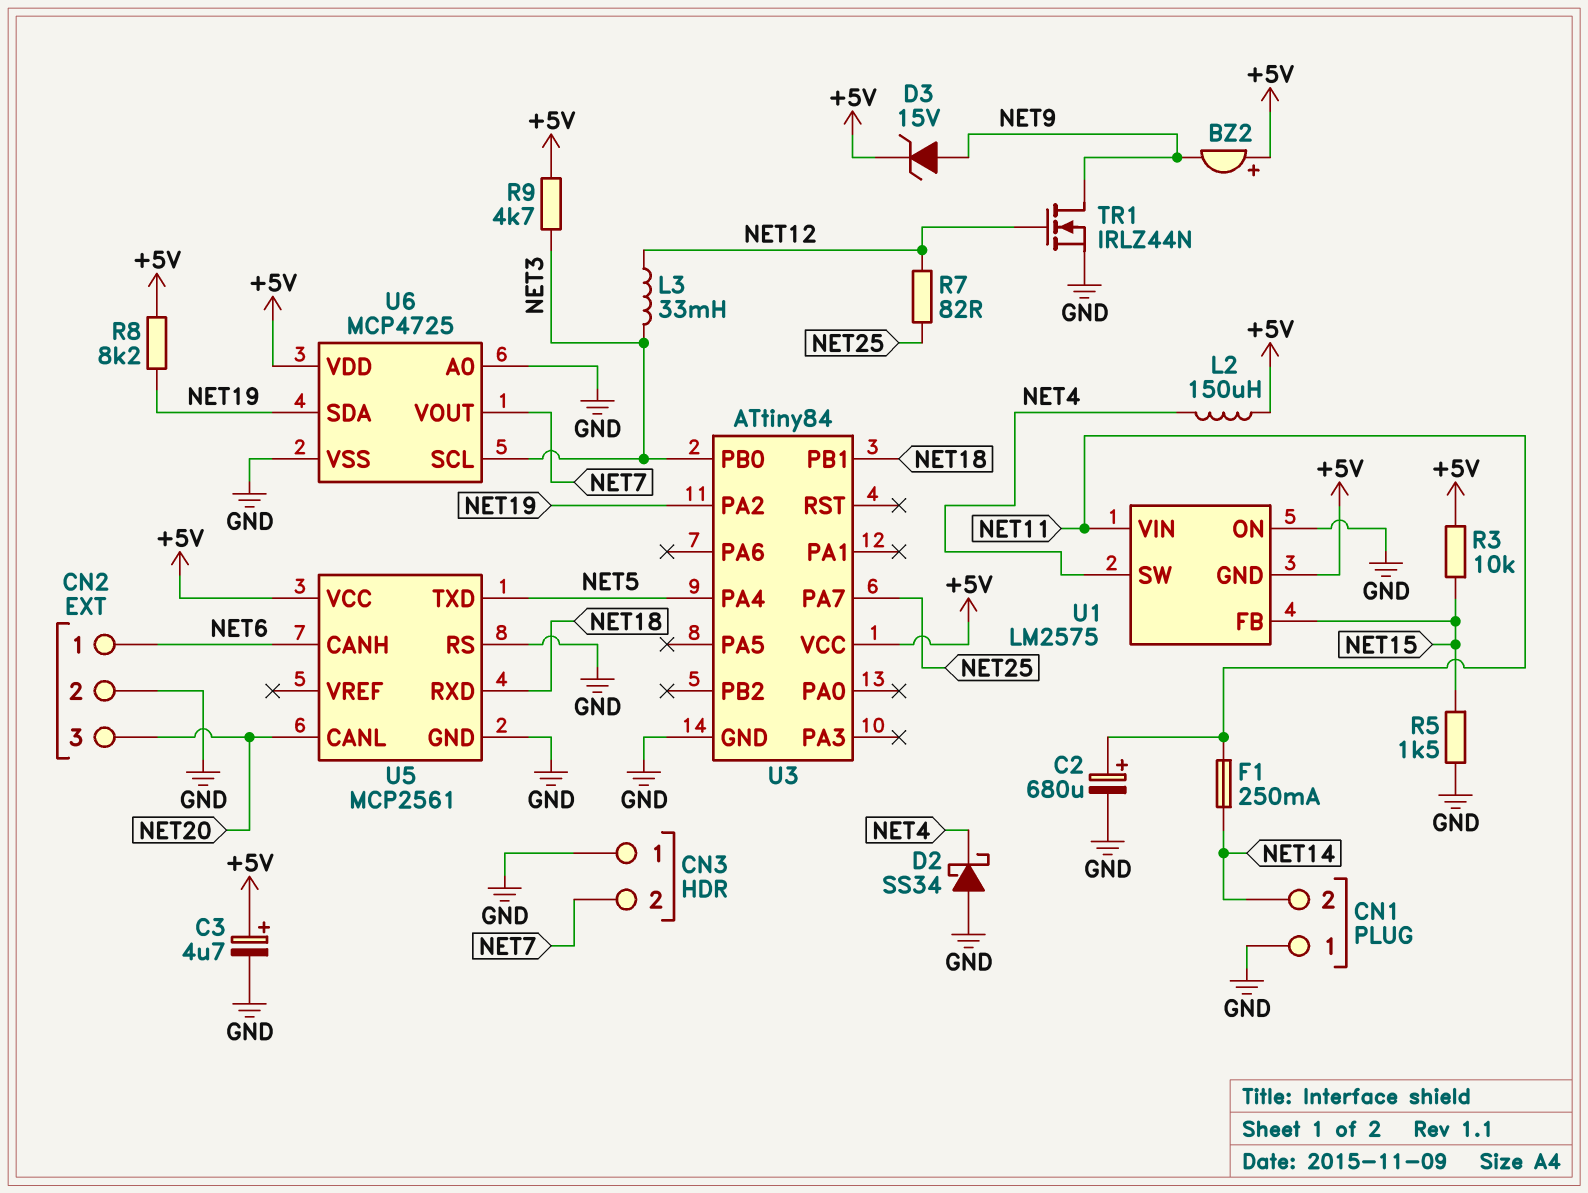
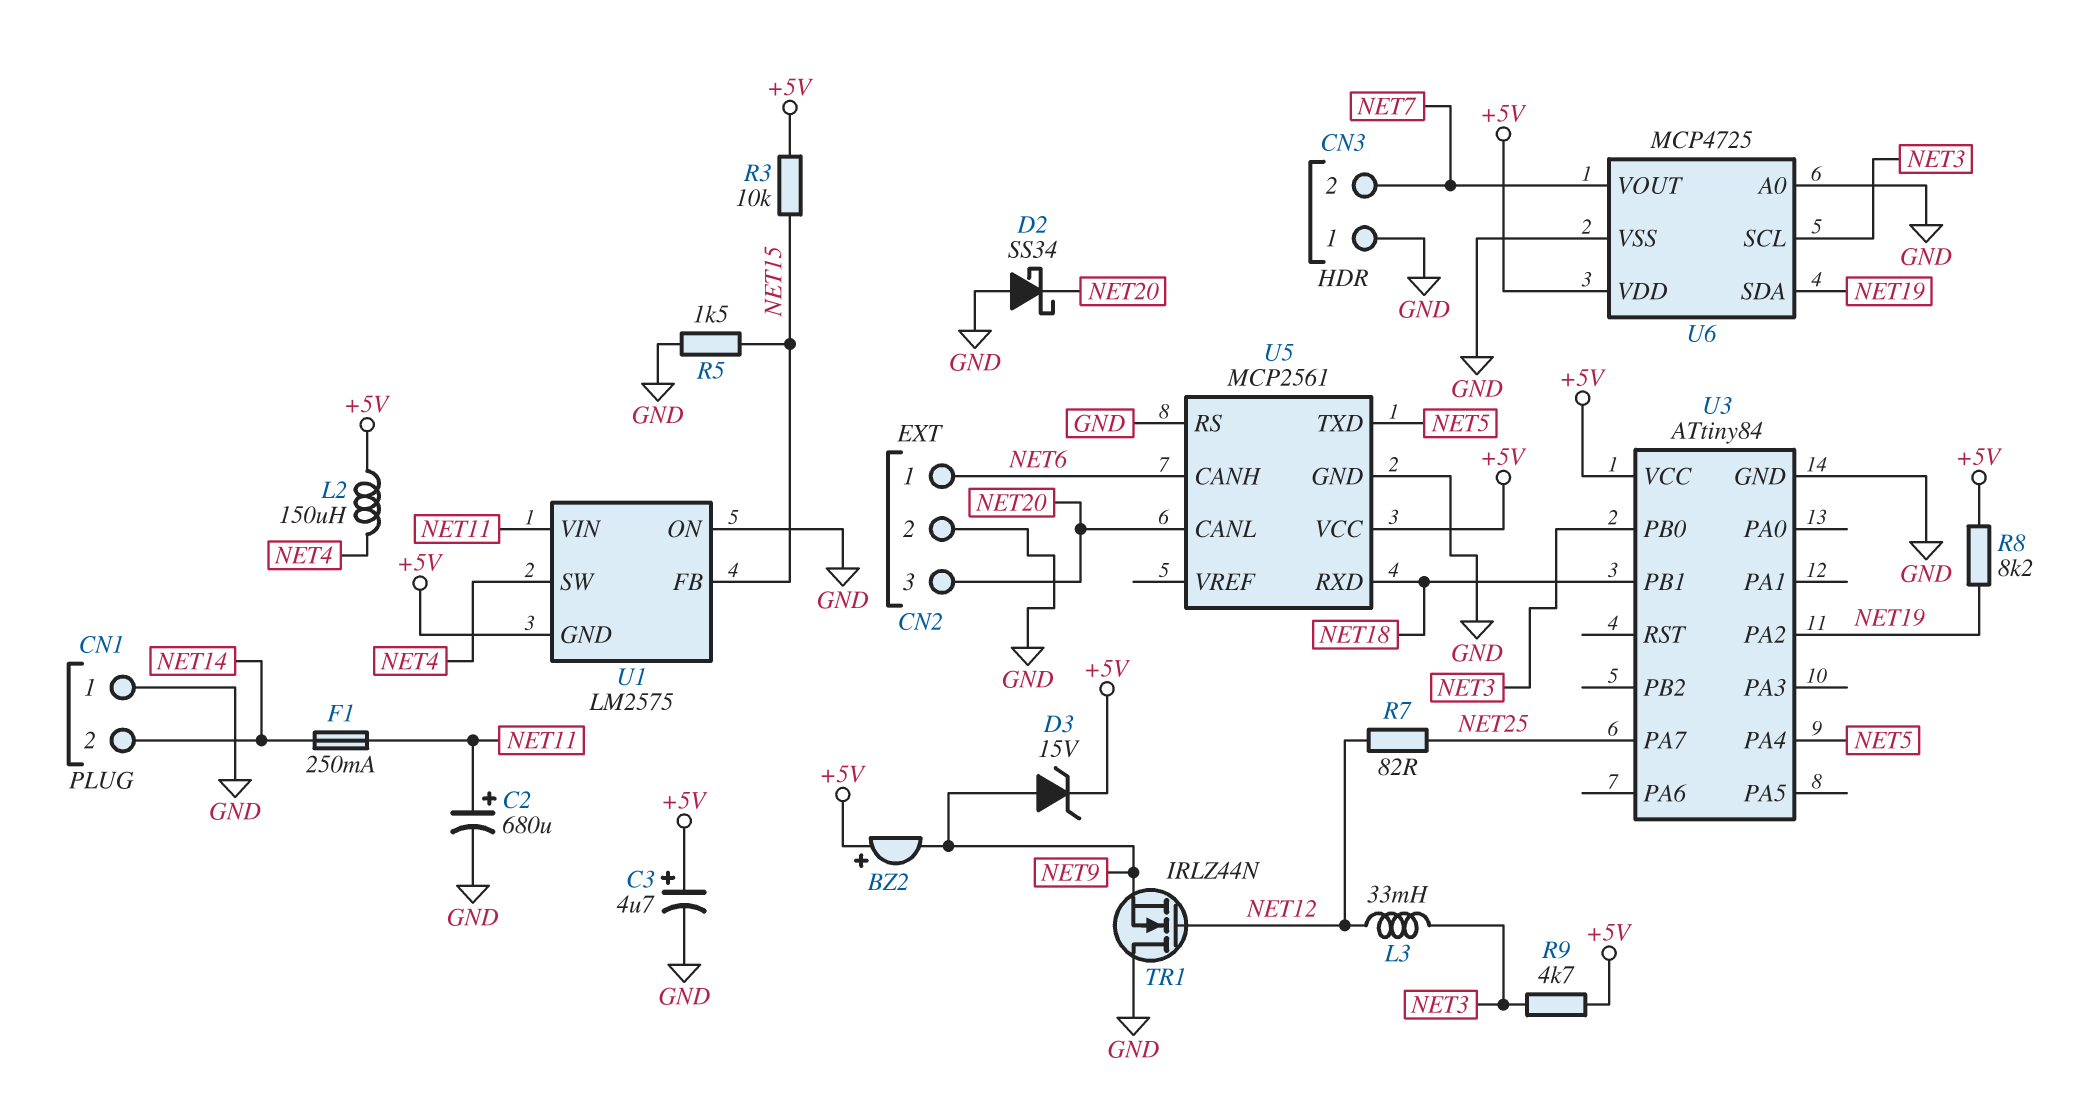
D2: schottky SS34 (A GND, K NET4) -> schottky SS34 (A GND, K NET20)
TR1: NMOS IRLZ44N (G NET12, D NET9, S GND) -> NMOS IRLZ44N (G NET12, D GND, S NET9)

